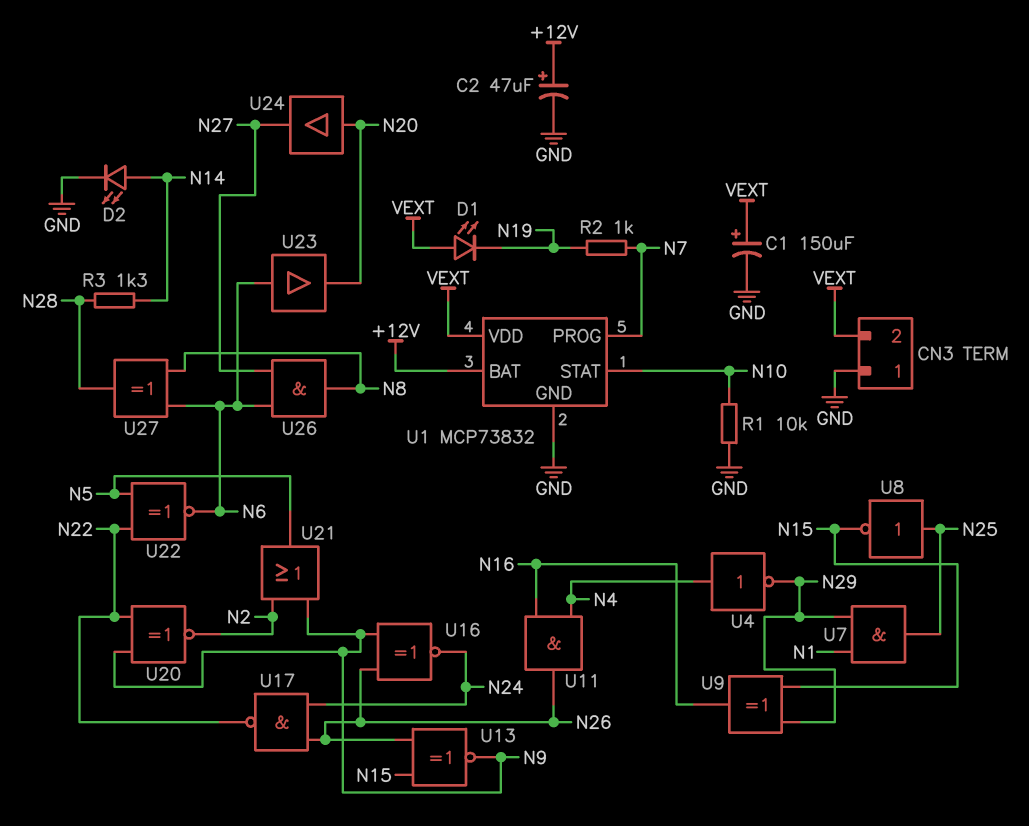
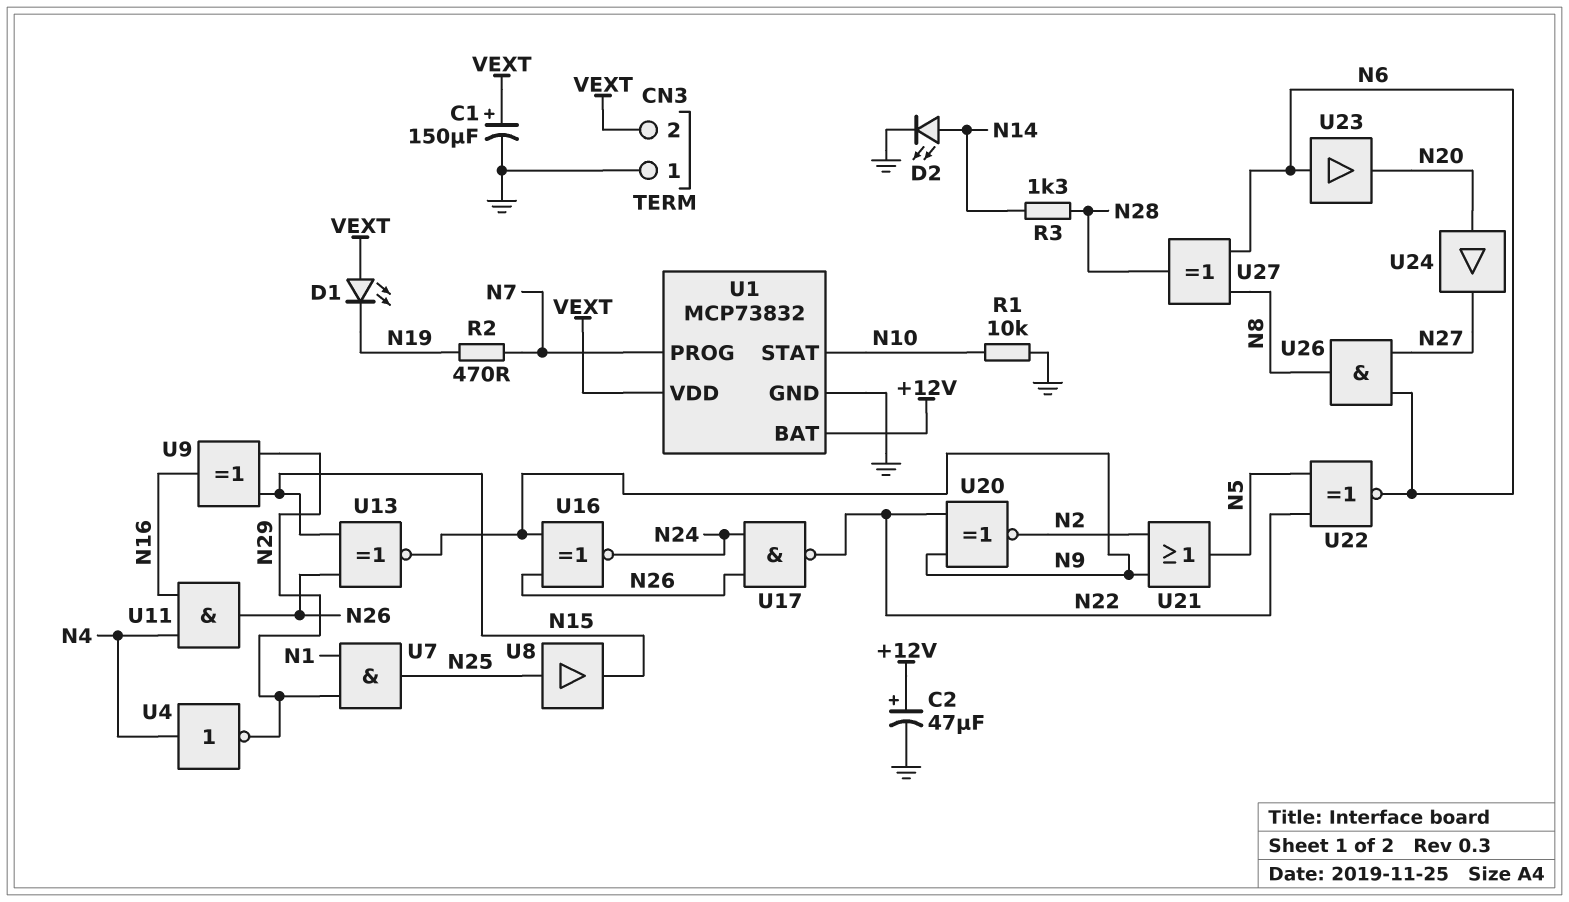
R2: 1k (N7, N19) -> 470 (N7, N19)
U8: NOT (in N25, out N15) -> buffer (in N25, out N15)

